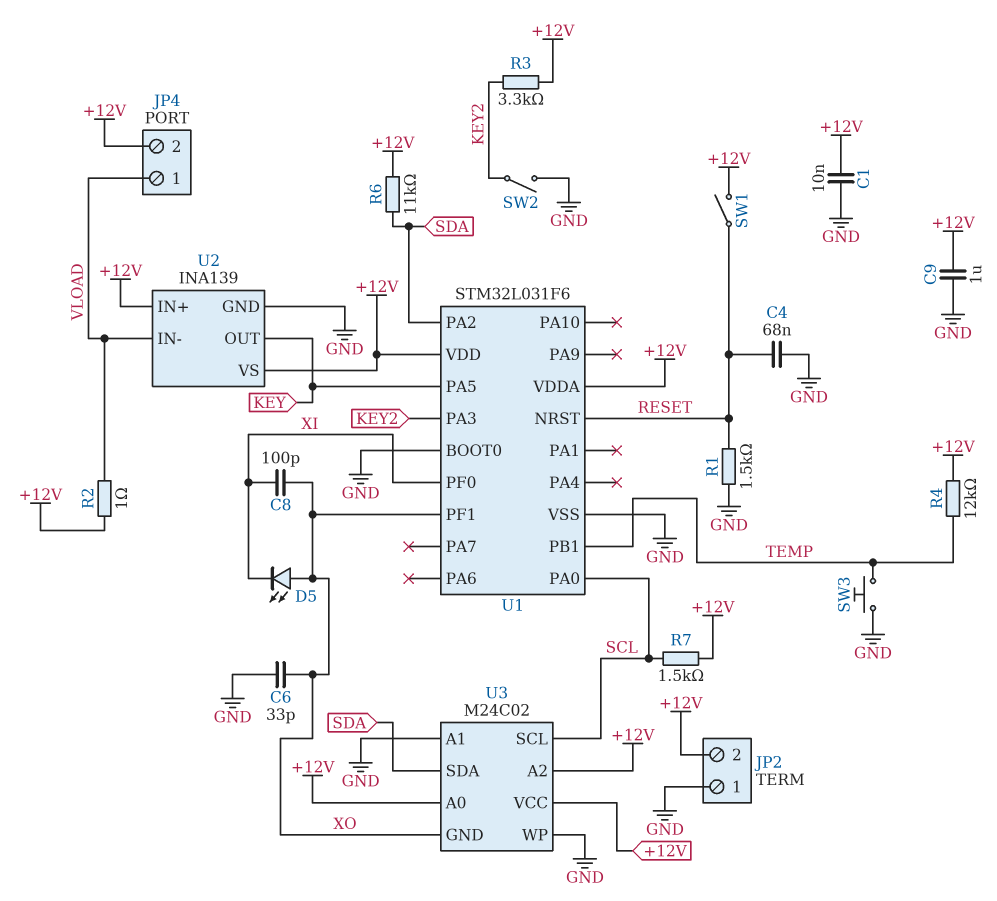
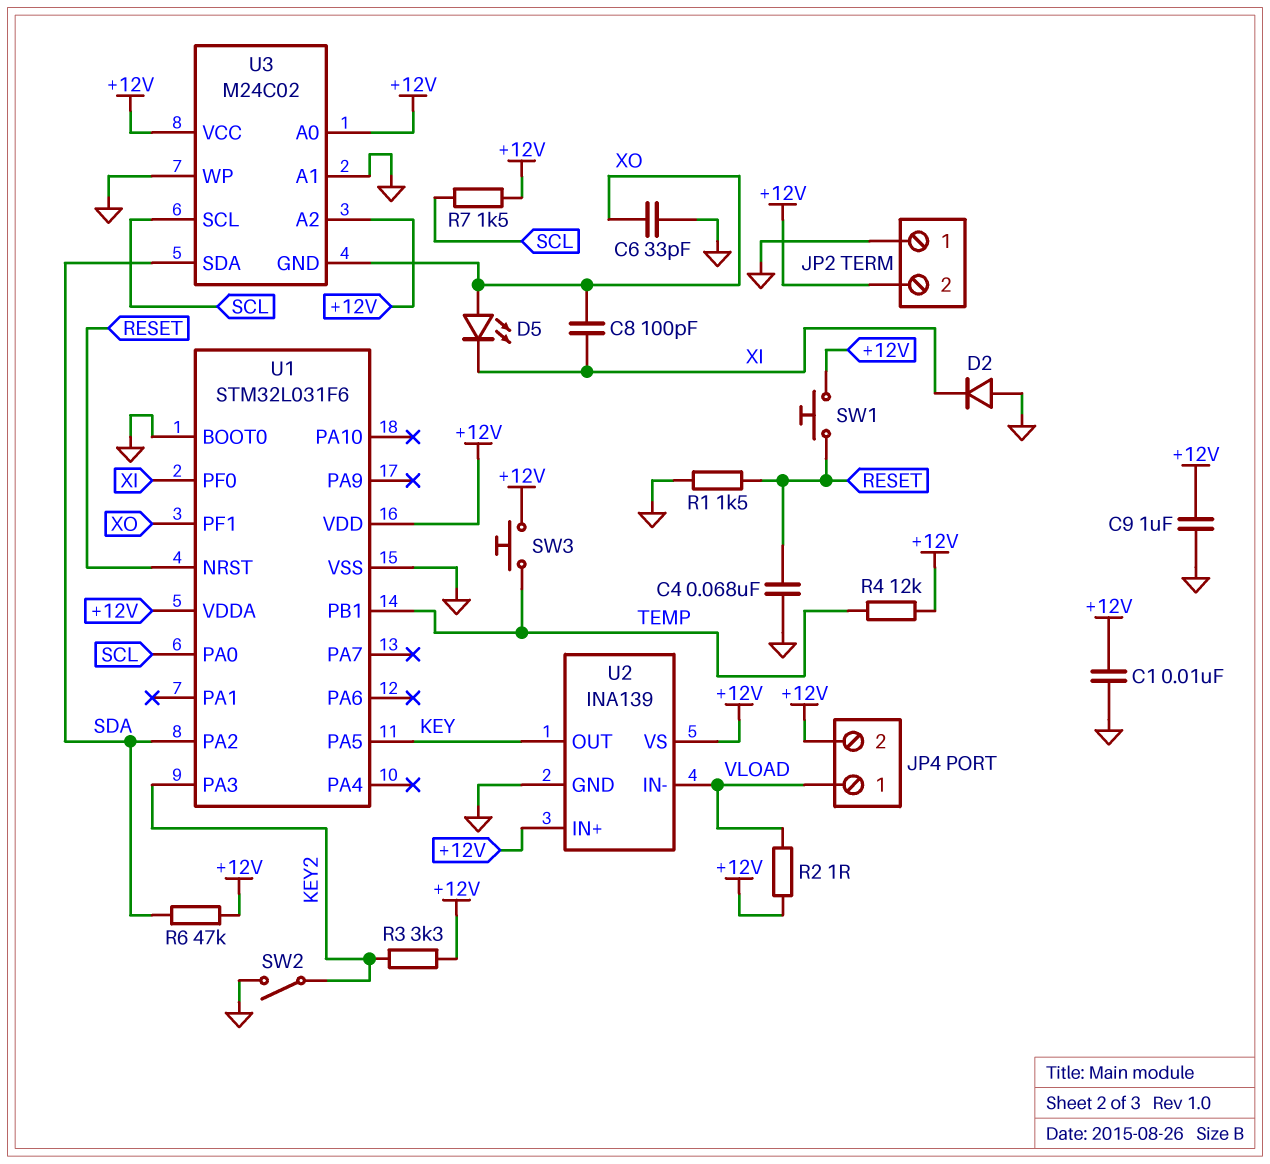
D2: none -> diode (A GND, K XI)
R6: 11k (+12V, SDA) -> 47k (+12V, SDA)
SW1: switch (+12V, RESET) -> button (+12V, RESET)
SW3: button (GND, TEMP) -> button (+12V, TEMP)

